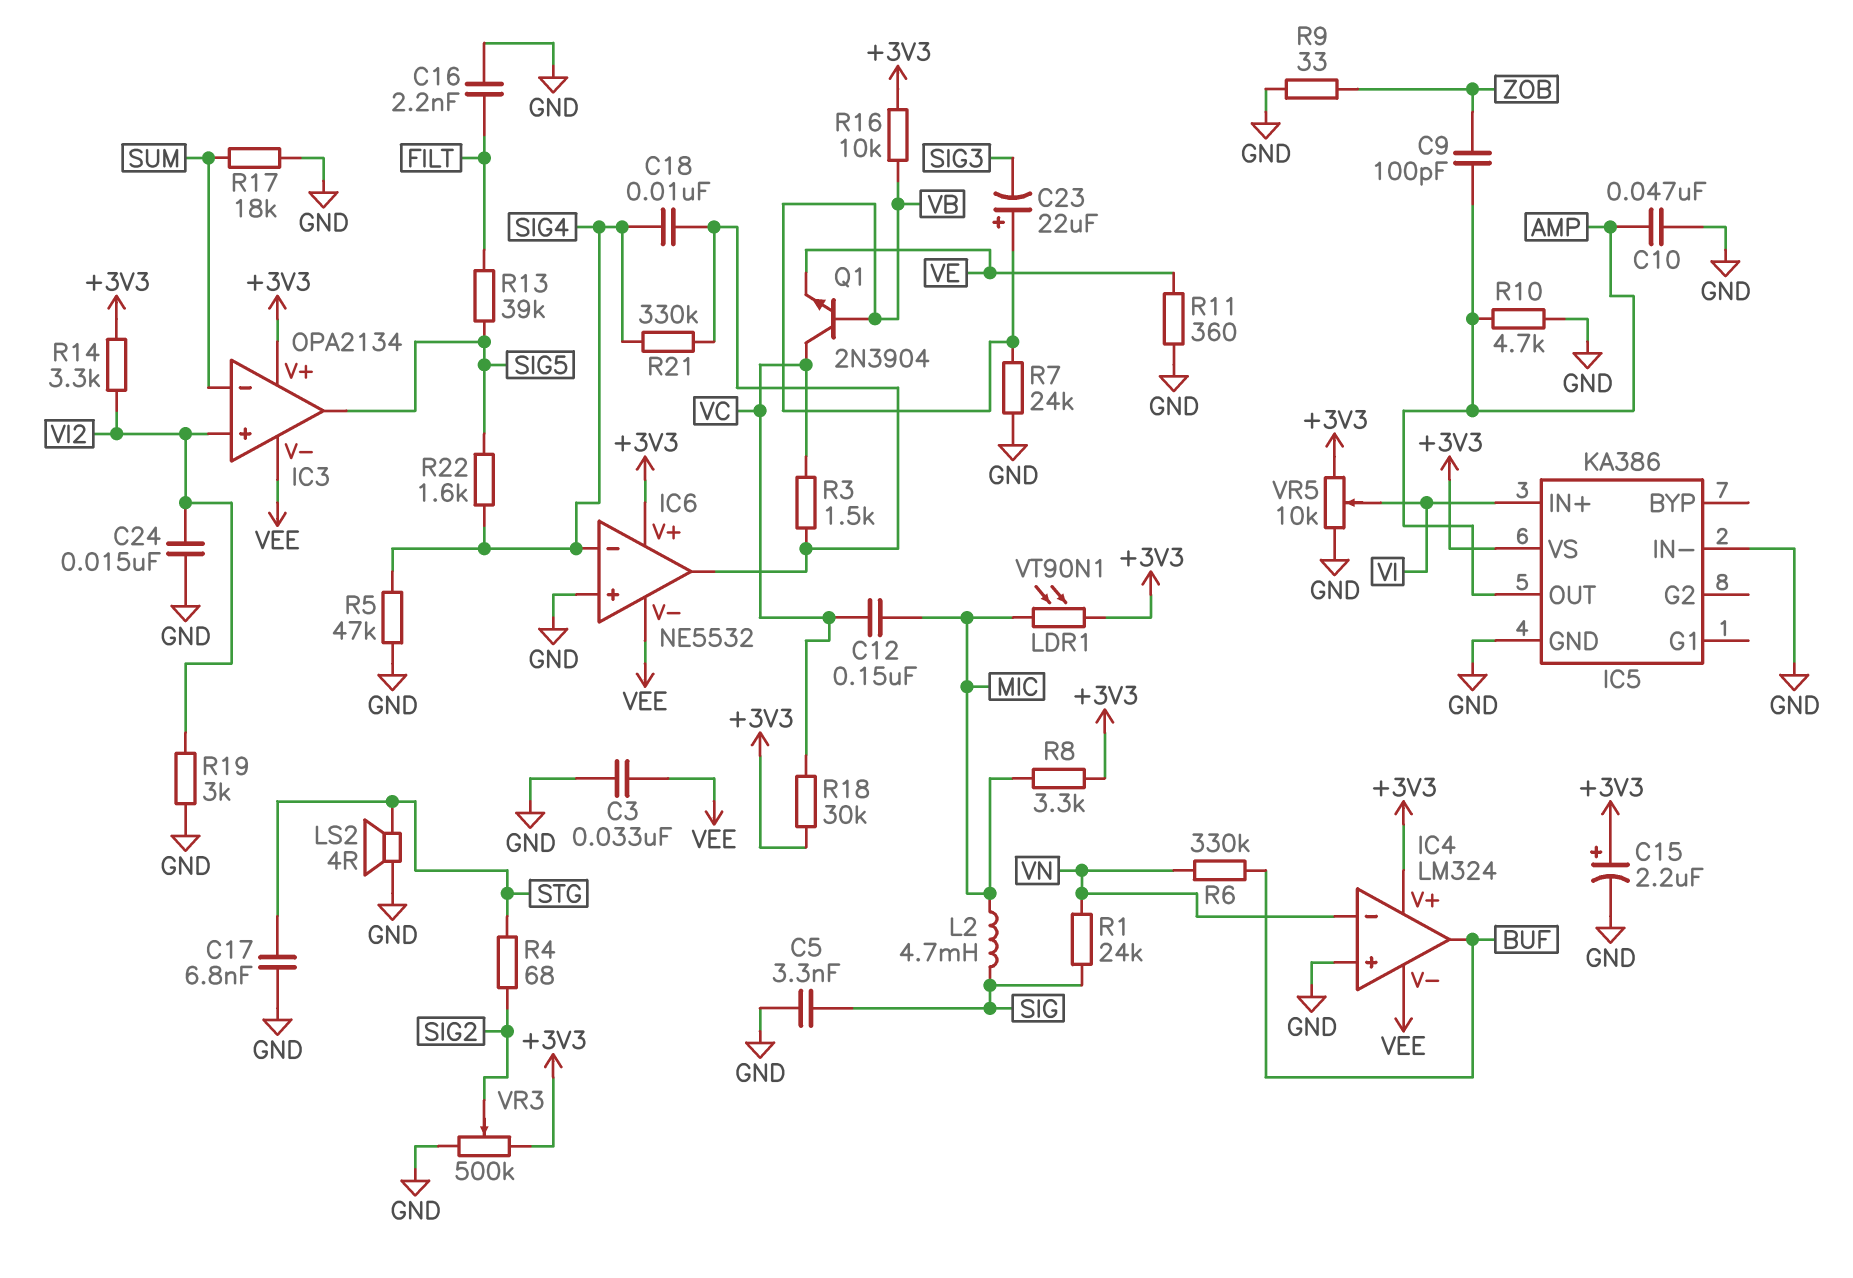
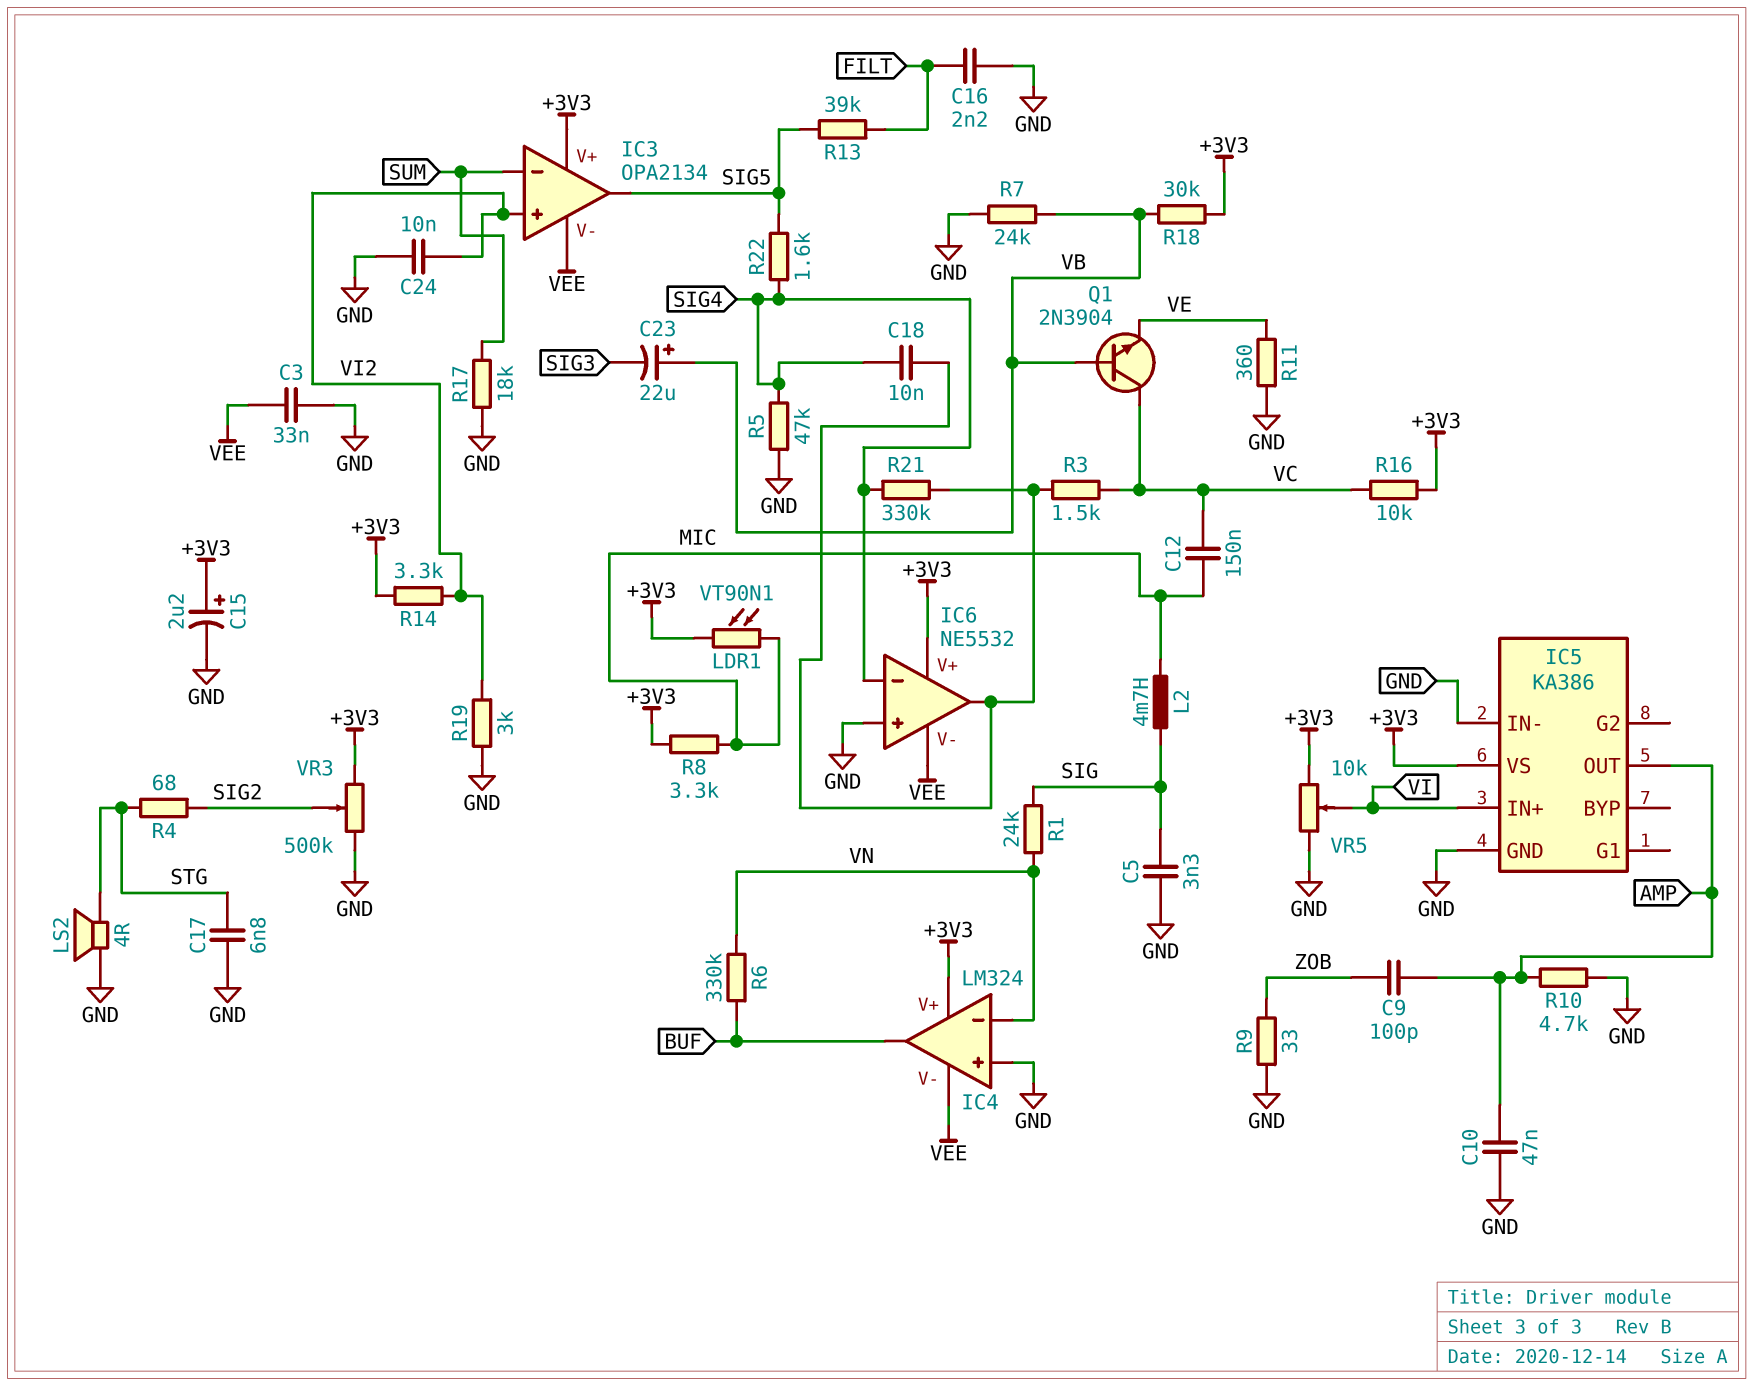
C24: 15nF (GND, VI2) -> 10nF (GND, VI2)
R16: 10k (+3V3, VB) -> 10k (+3V3, VC)
R18: 30k (+3V3, VC) -> 30k (+3V3, VB)

